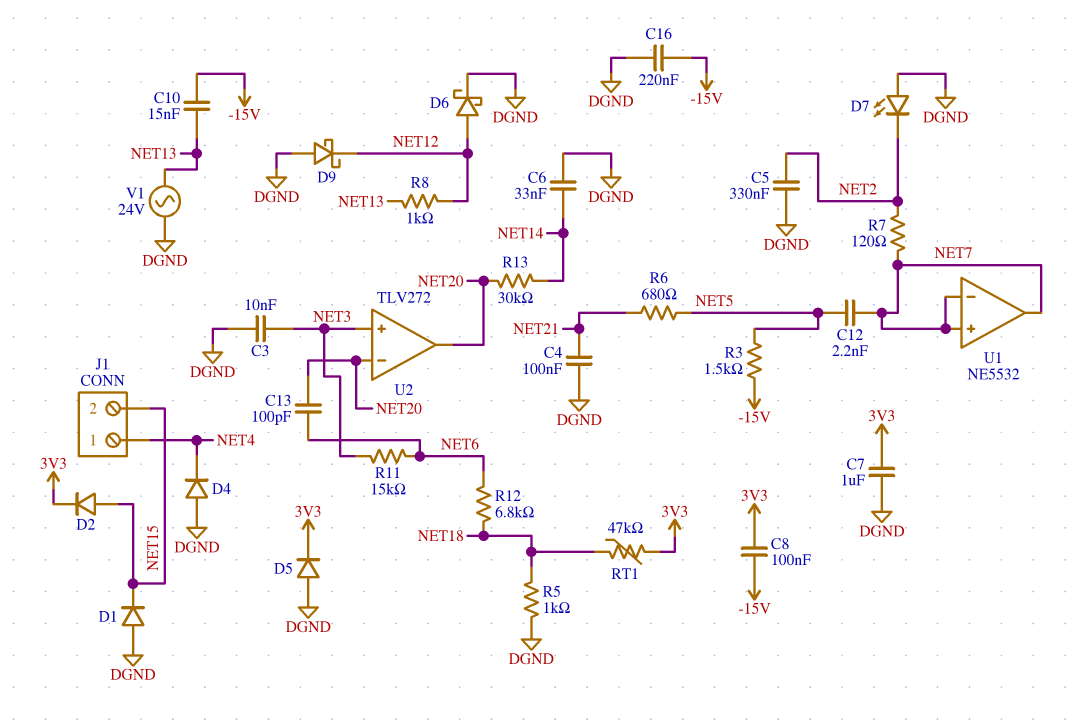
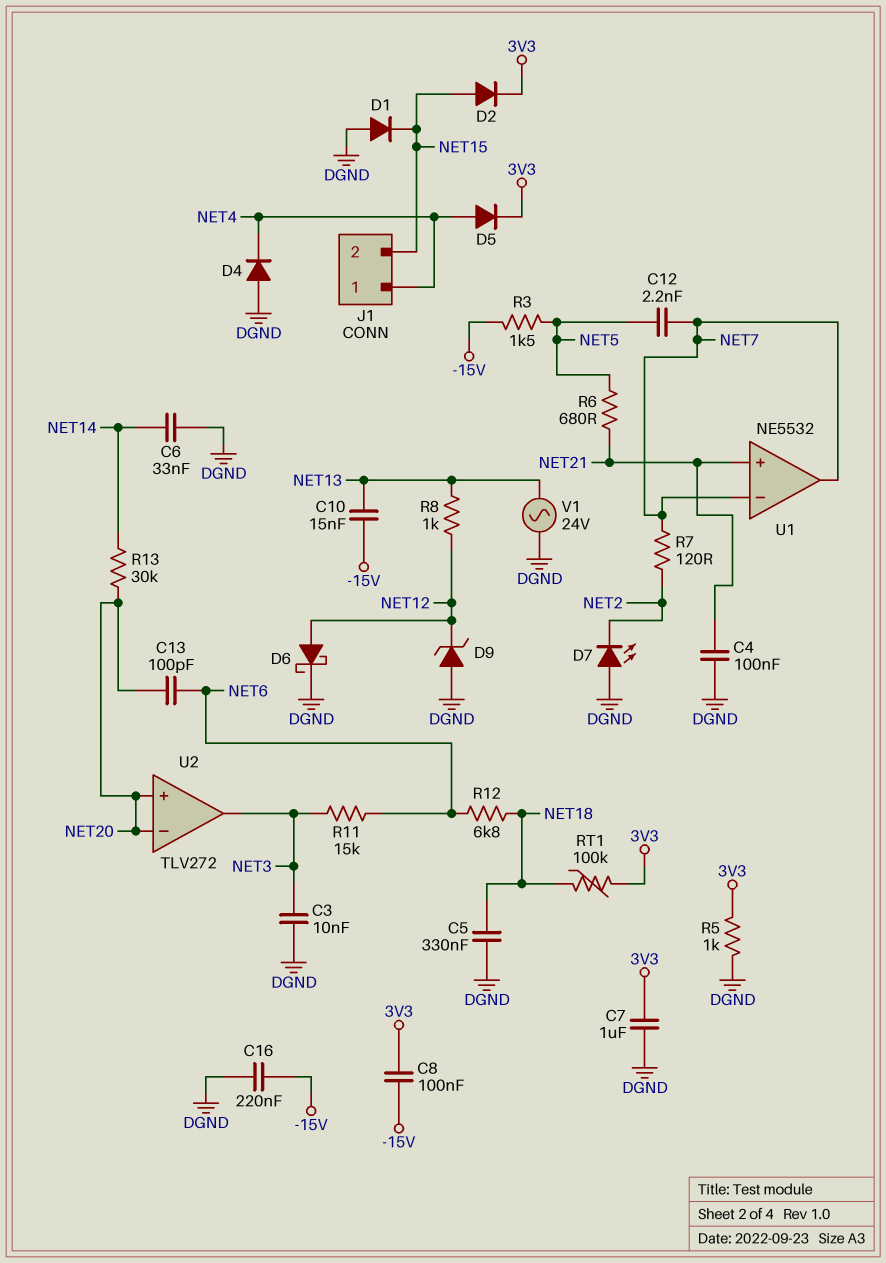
C5: 330nF (DGND, NET2) -> 330nF (DGND, NET18)
D5: diode (A DGND, K 3V3) -> diode (A NET4, K 3V3)
D9: schottky (A DGND, K NET12) -> zener (A DGND, K NET12)
R5: 1k (DGND, NET18) -> 1k (3V3, DGND)
RT1: 47k (3V3, NET18) -> 100k (3V3, NET18)
U1 pin in+: NET7 -> NET21
U2 pin in+: NET3 -> NET20
U2 pin out: NET20 -> NET3

